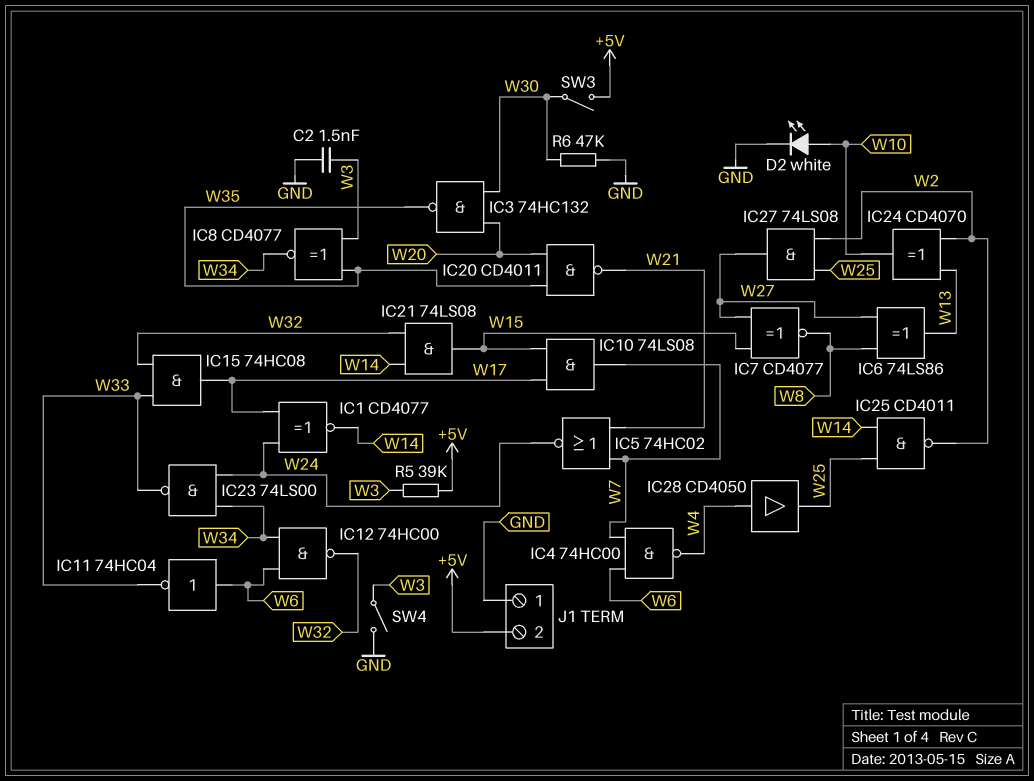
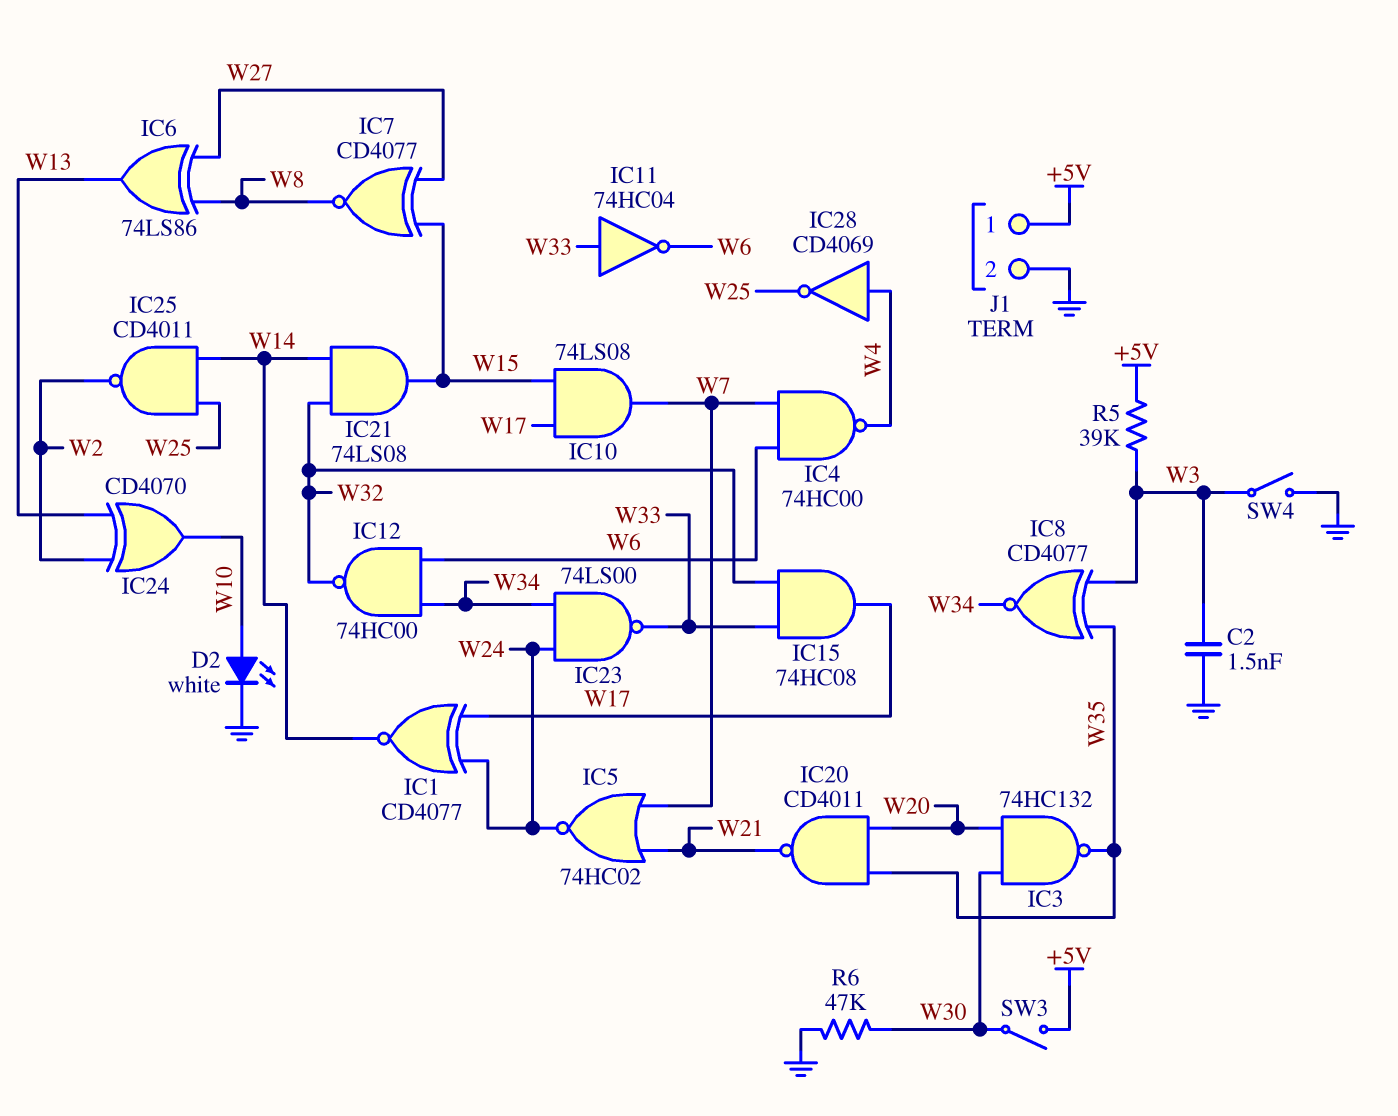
IC11: NOT 74HC04 (in W6, out W33) -> NOT 74HC04 (in W33, out W6)
IC27: AND 74LS08 (in W2, in W25, out W27) -> none
IC28: buffer CD4050 (in W4, out W25) -> NOT CD4069 (in W4, out W25)
J1 pin 1: GND -> +5V
J1 pin 2: +5V -> GND

